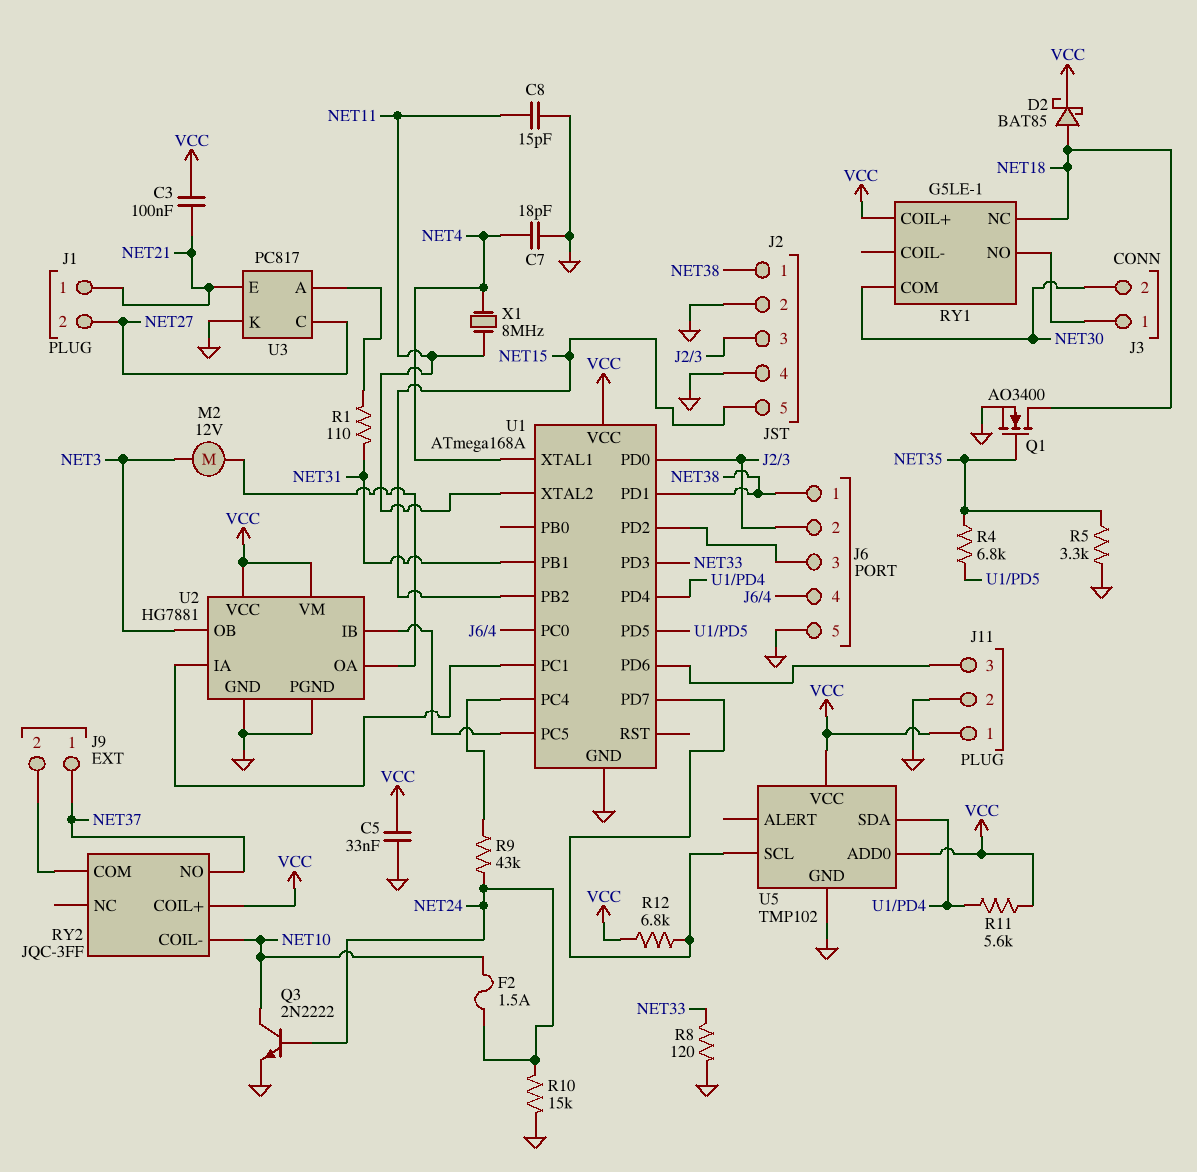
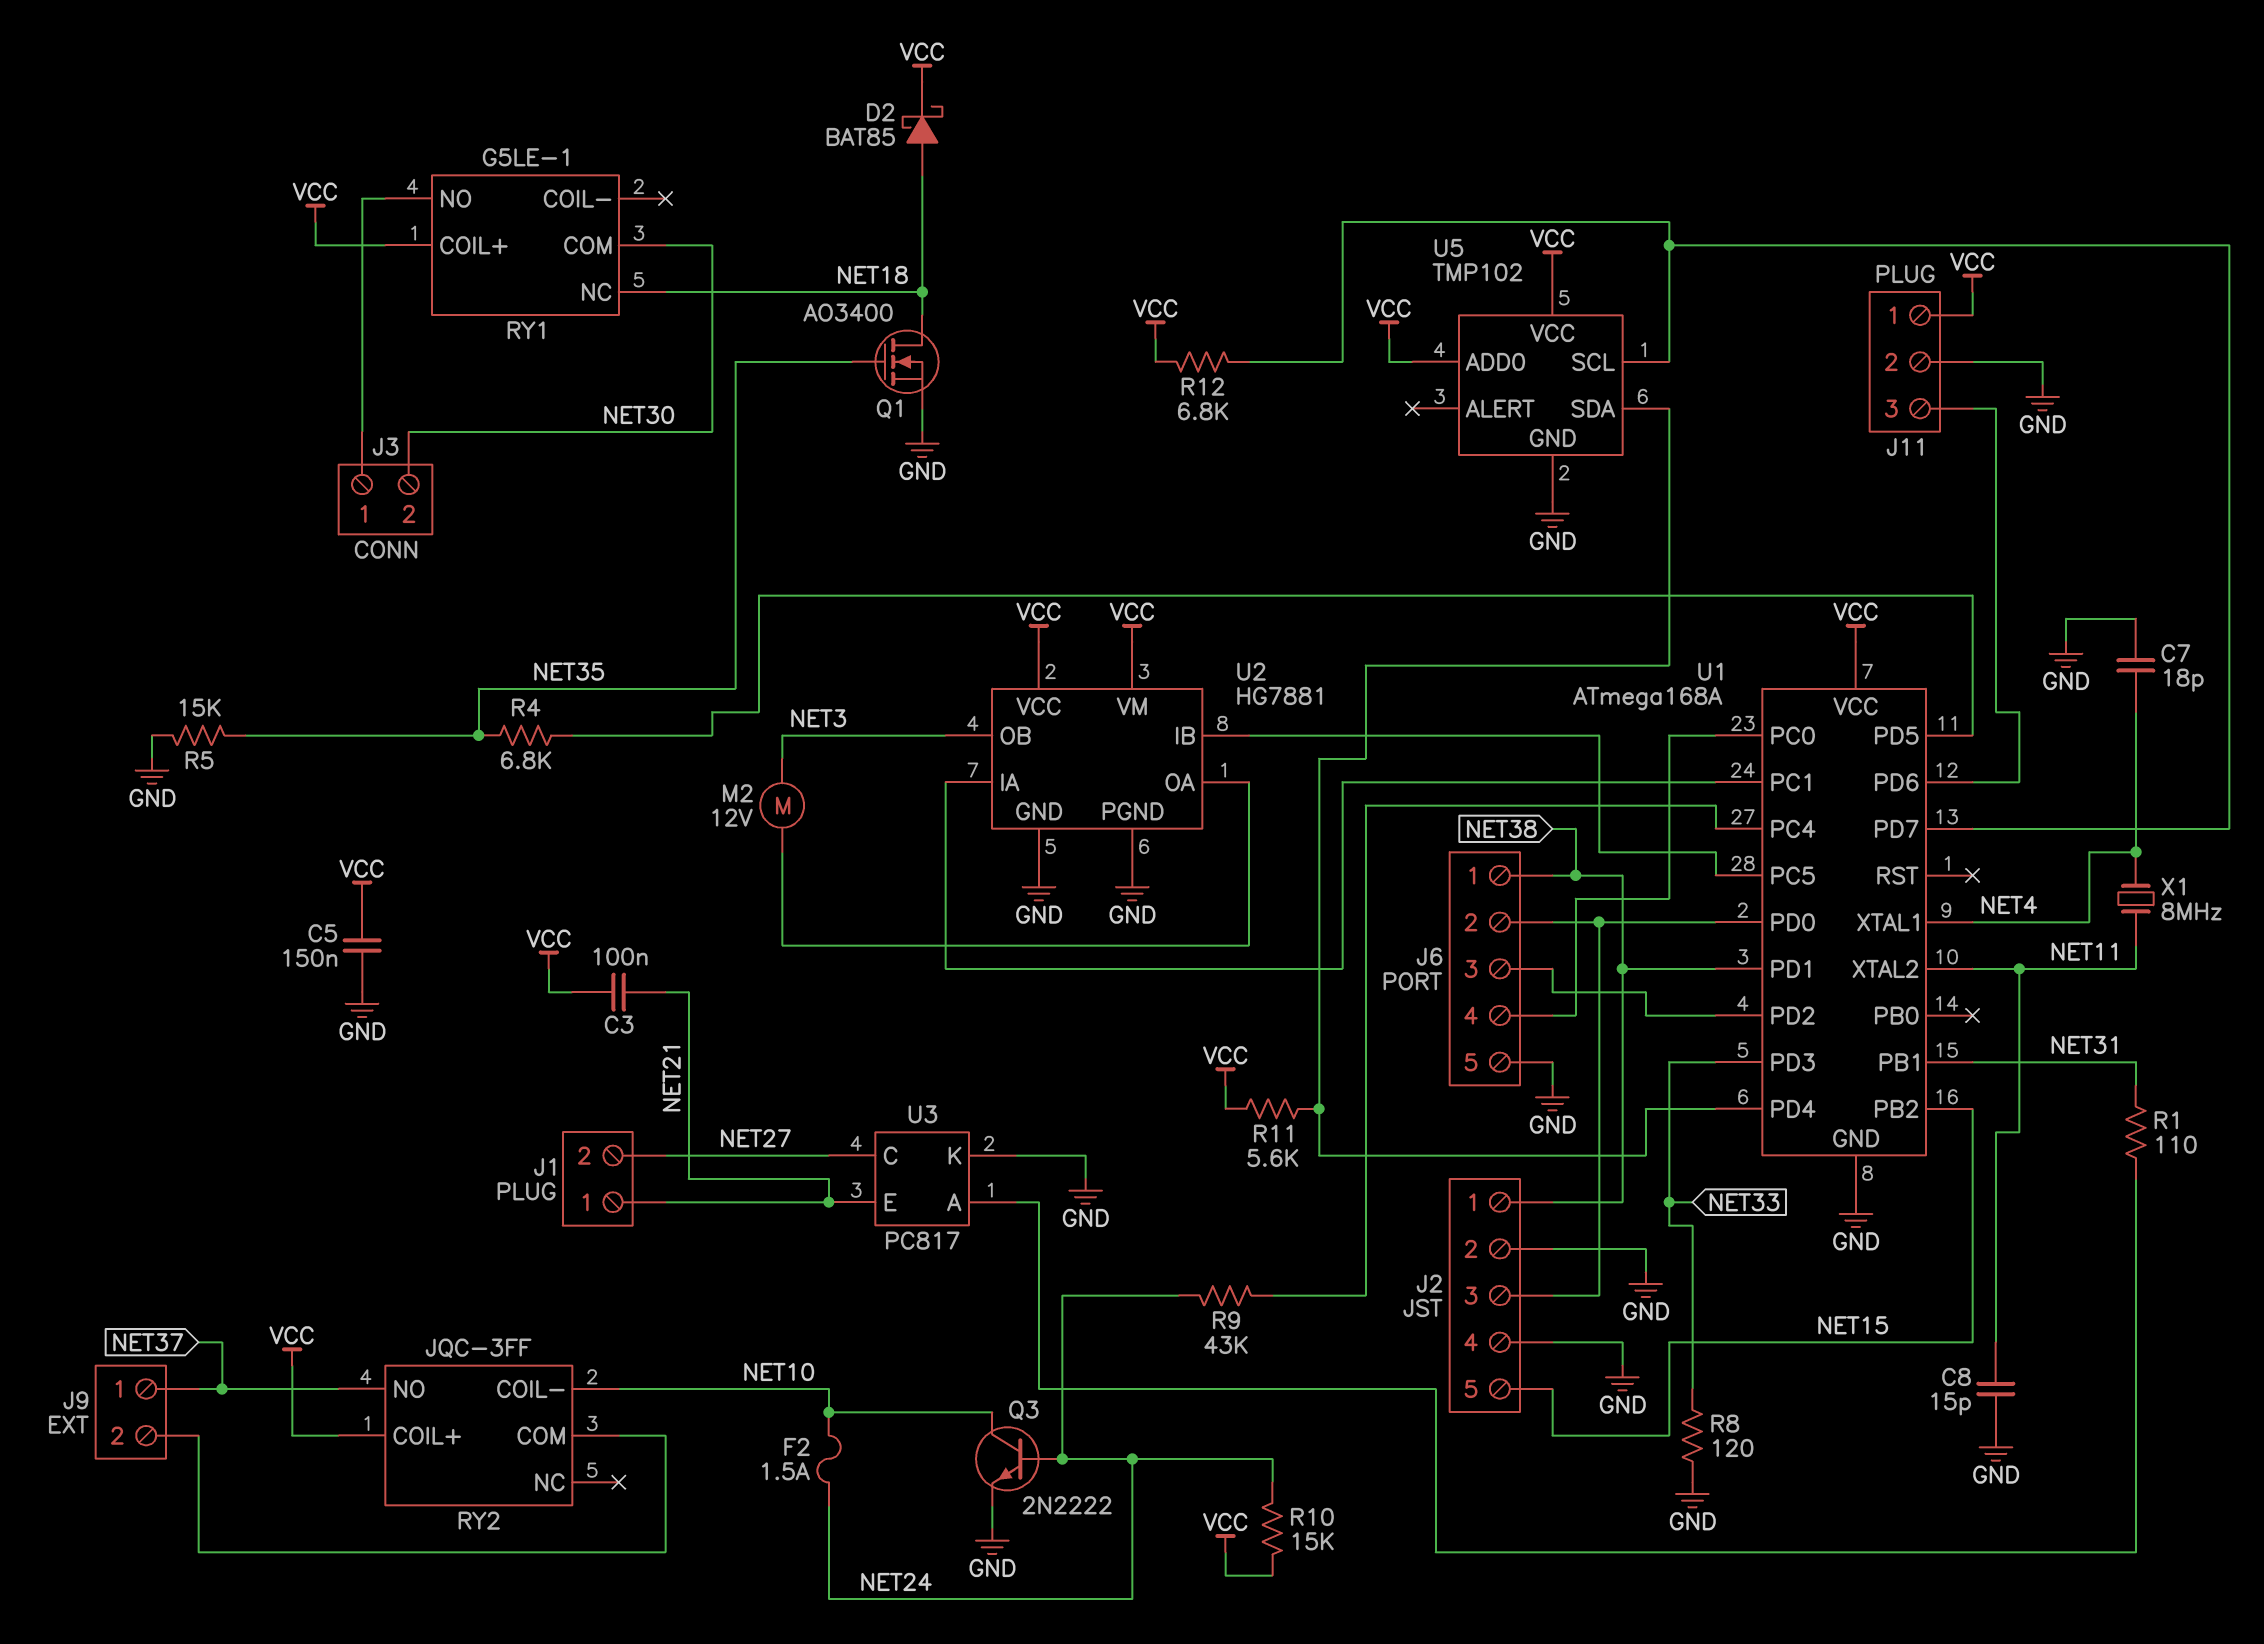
C5: 33nF (GND, VCC) -> 150nF (GND, VCC)
R5: 3.3k (GND, NET35) -> 15k (GND, NET35)
R10: 15k (GND, NET24) -> 15k (NET24, VCC)

